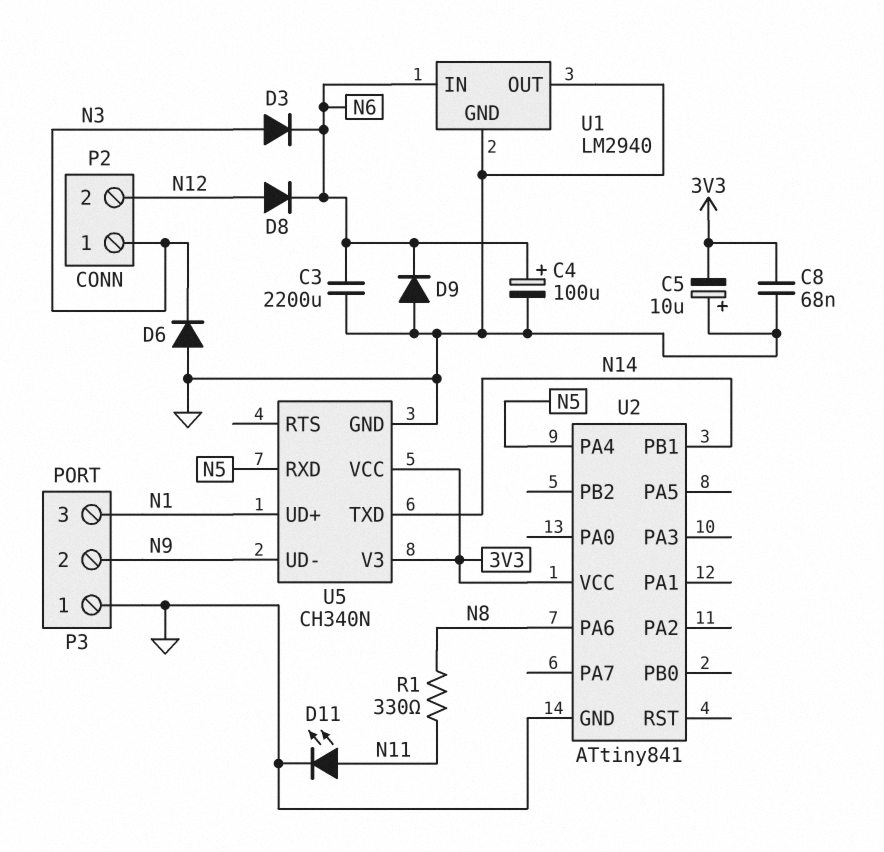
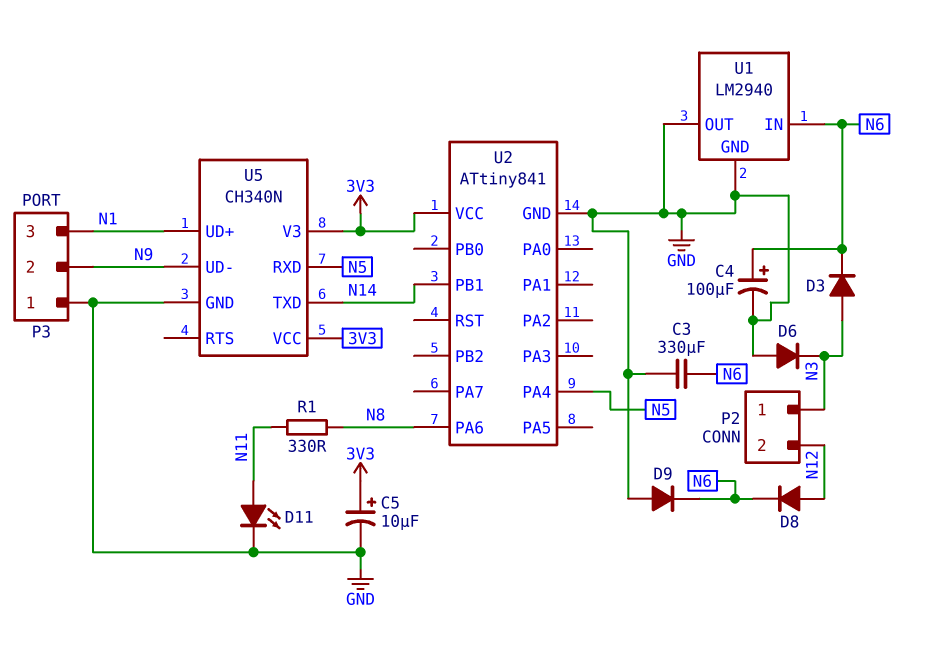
C3: 2200uF (GND, N6) -> 330uF (GND, N6)
C5: 10uF (plus GND, minus 3V3) -> 10uF (plus 3V3, minus GND)
C8: 68nF (3V3, GND) -> none

